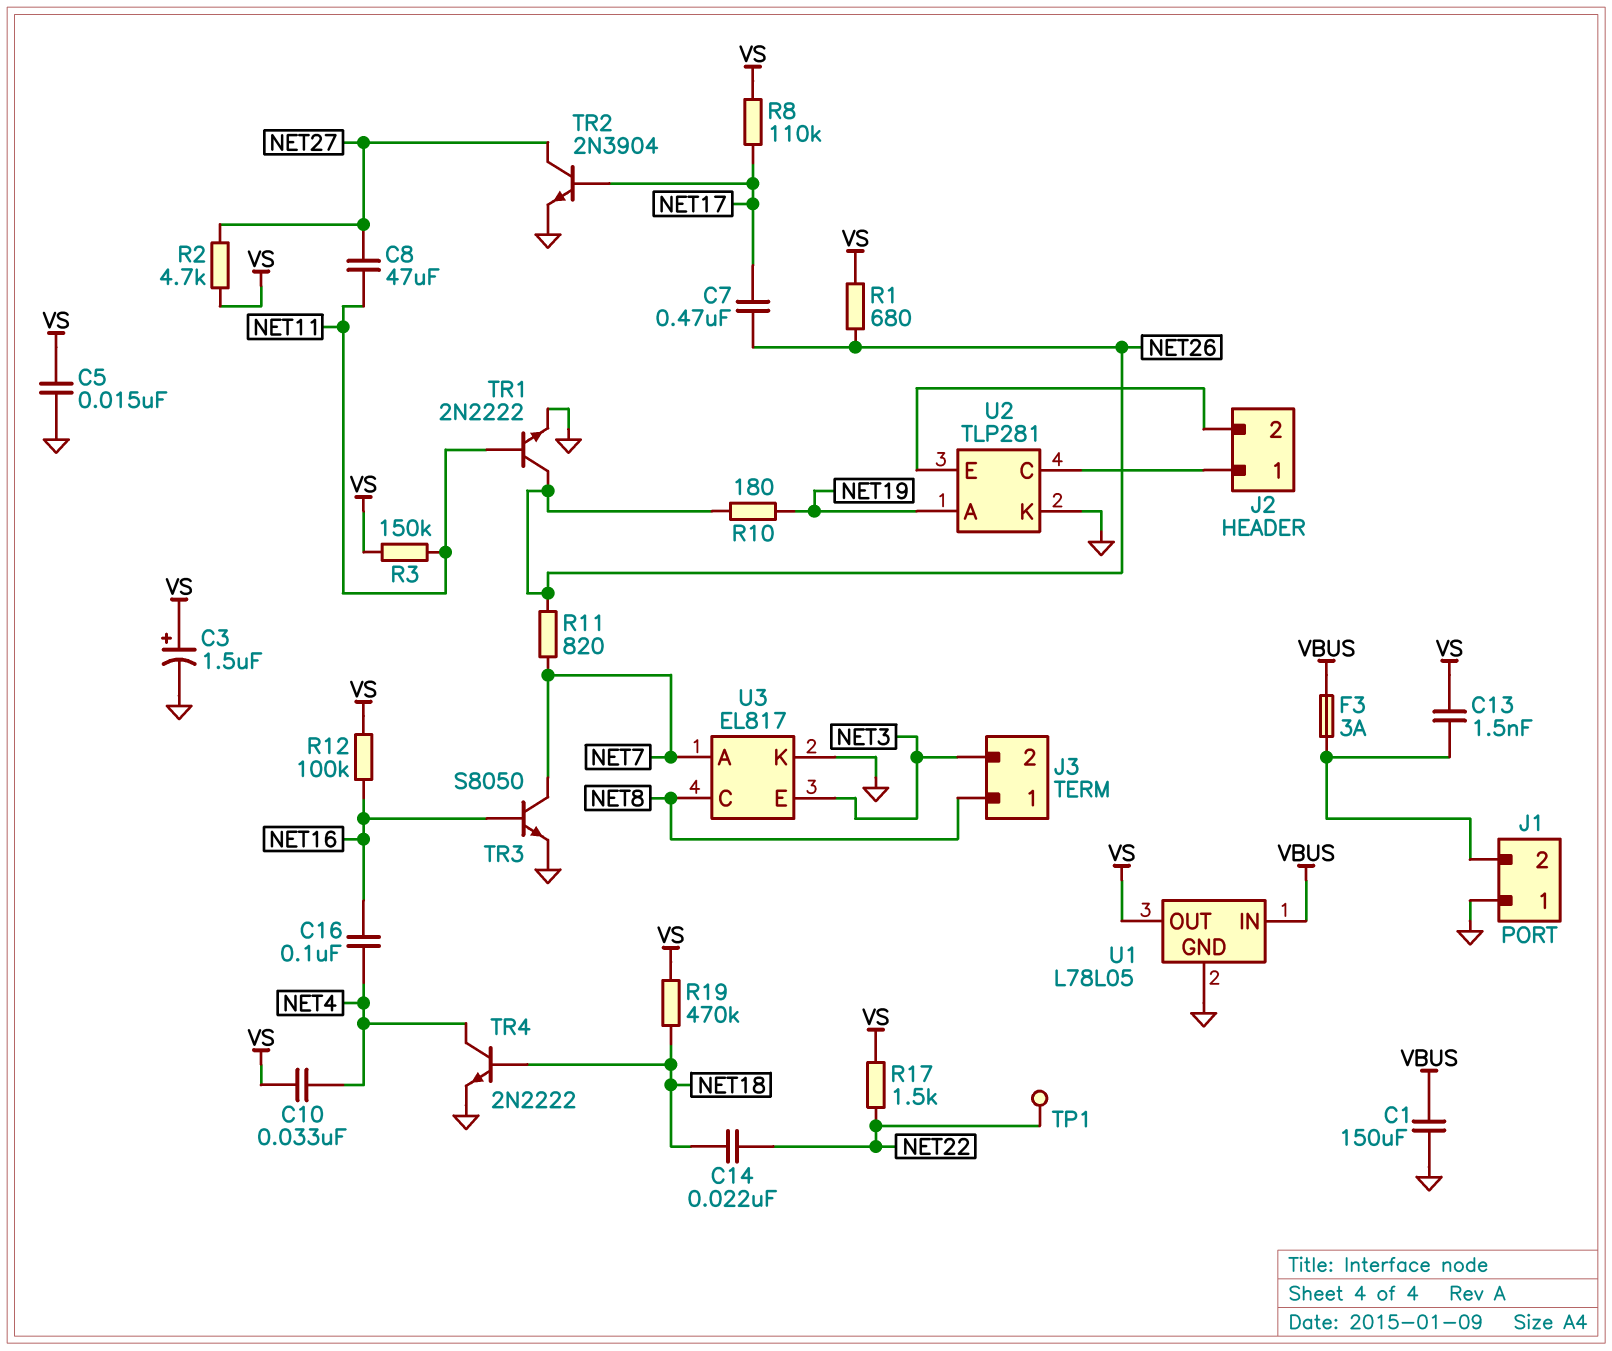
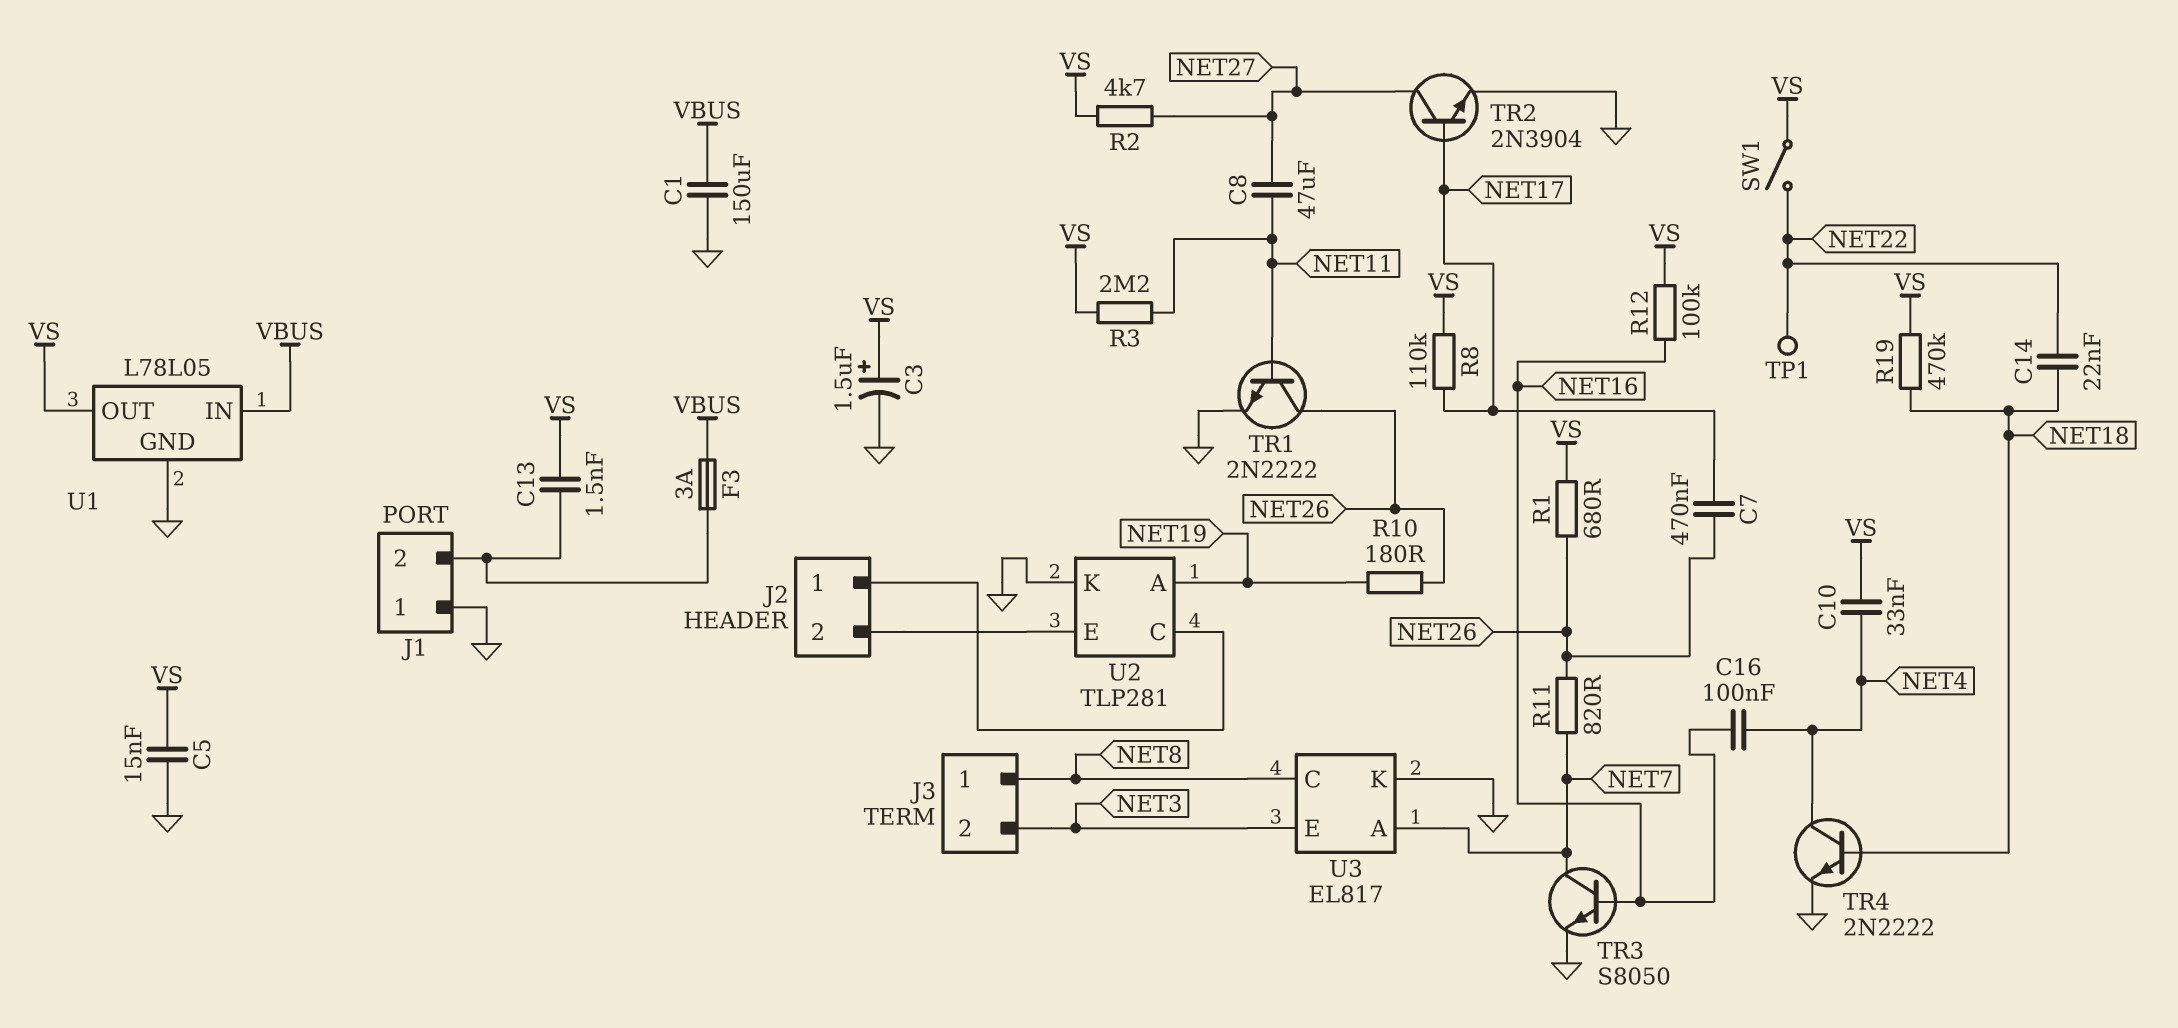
R3: 150k (NET11, VS) -> 2.2M (NET11, VS)
R17: 1.5k (NET22, VS) -> none
SW1: none -> switch (NET22, VS)

